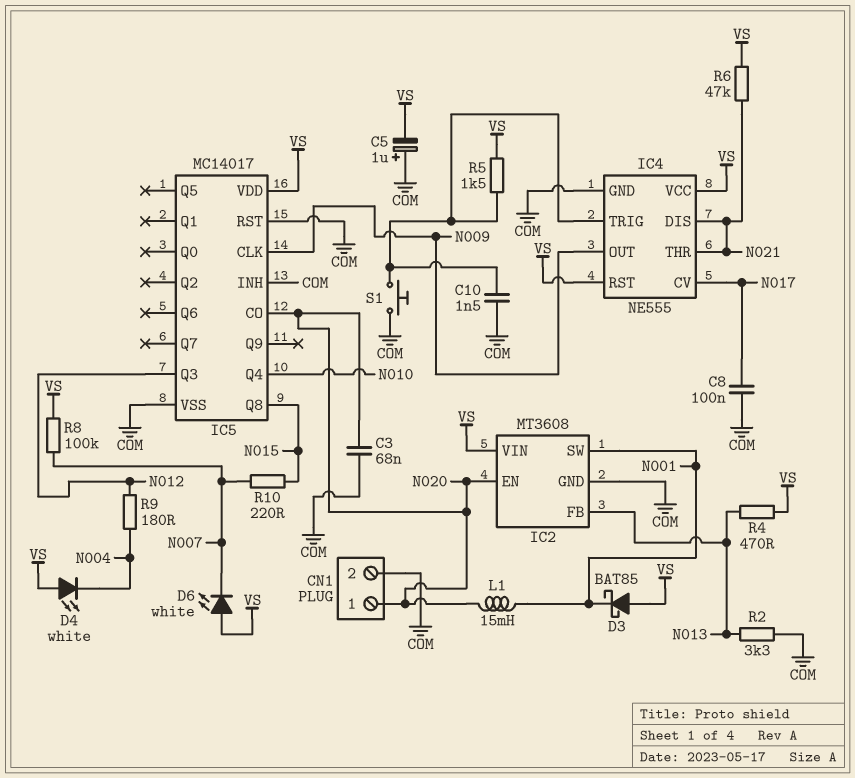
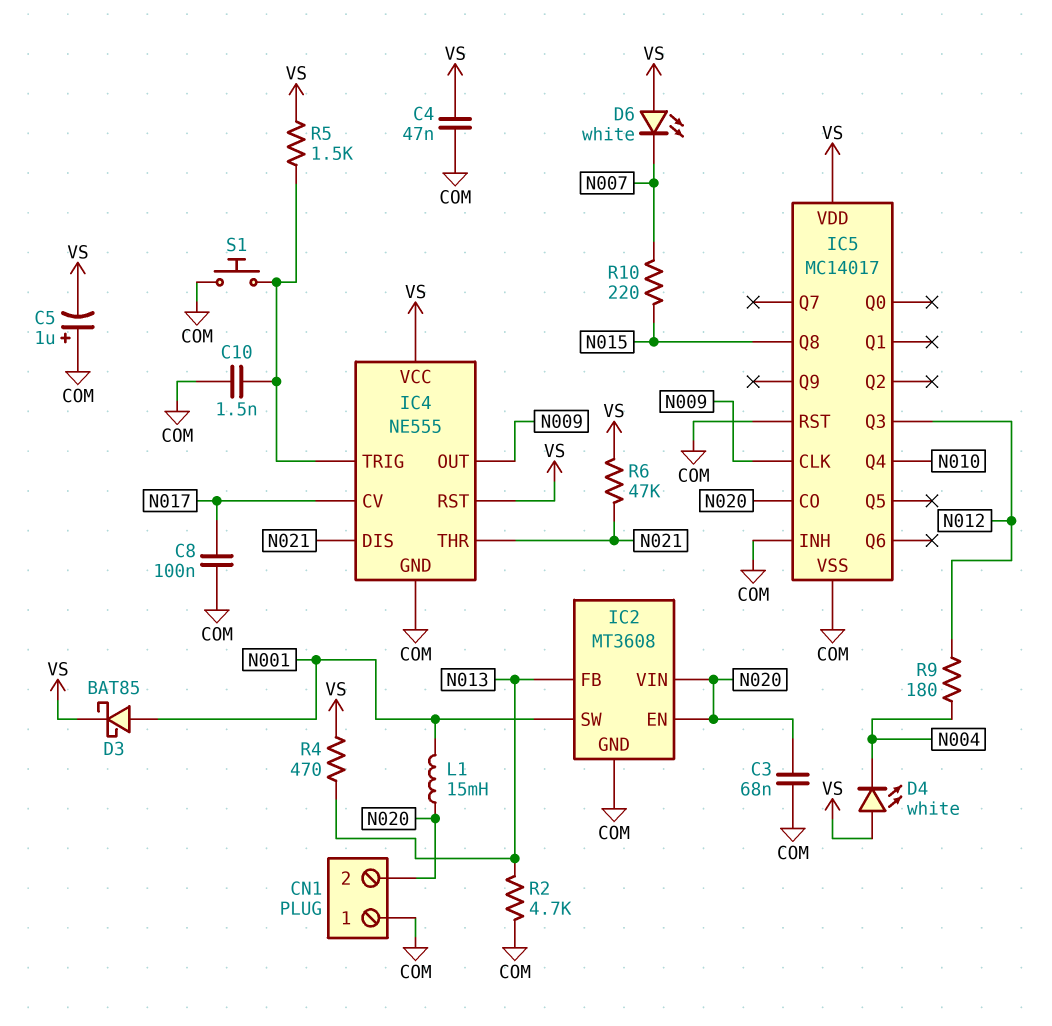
C4: none -> 47nF (COM, VS)
CN1 pin 1: N020 -> COM
CN1 pin 2: COM -> N020
D3: schottky BAT85 (A VS, K N001) -> schottky BAT85 (A N001, K VS)
IC2 pin VIN: VS -> N020
R2: 3.3k (COM, N013) -> 4.7k (COM, N013)
R8: 100k (N007, VS) -> none

